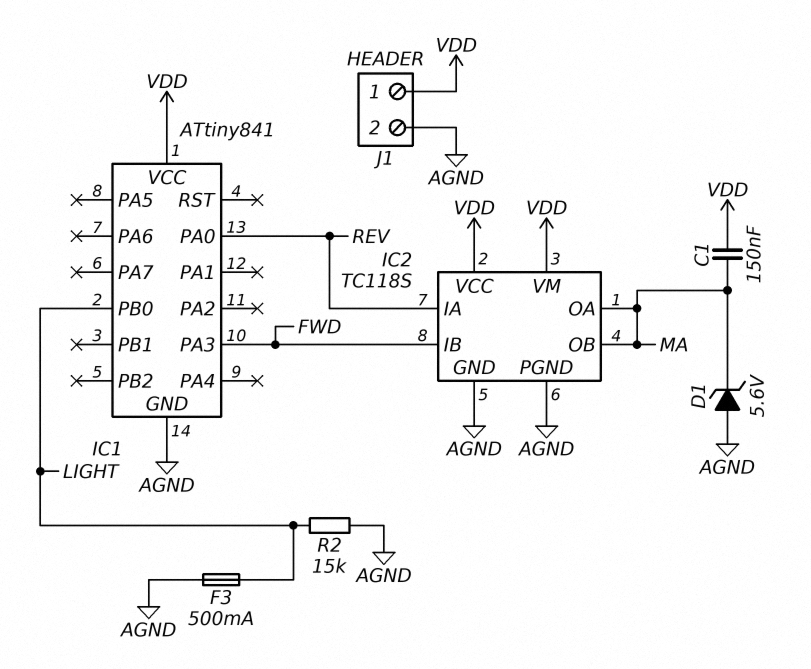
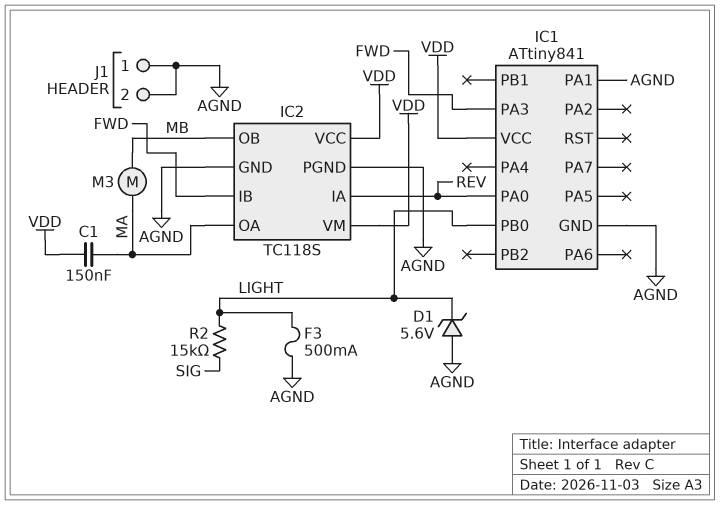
D1: zener 5.6V (A AGND, K MA) -> zener 5.6V (A AGND, K LIGHT)
IC1 pin PA1: none -> AGND
IC2 pin OB: MA -> MB
J1 pin 1: VDD -> AGND
M3: none -> motor (MA, MB)
R2: 15k (AGND, LIGHT) -> 15k (LIGHT, SIG)

